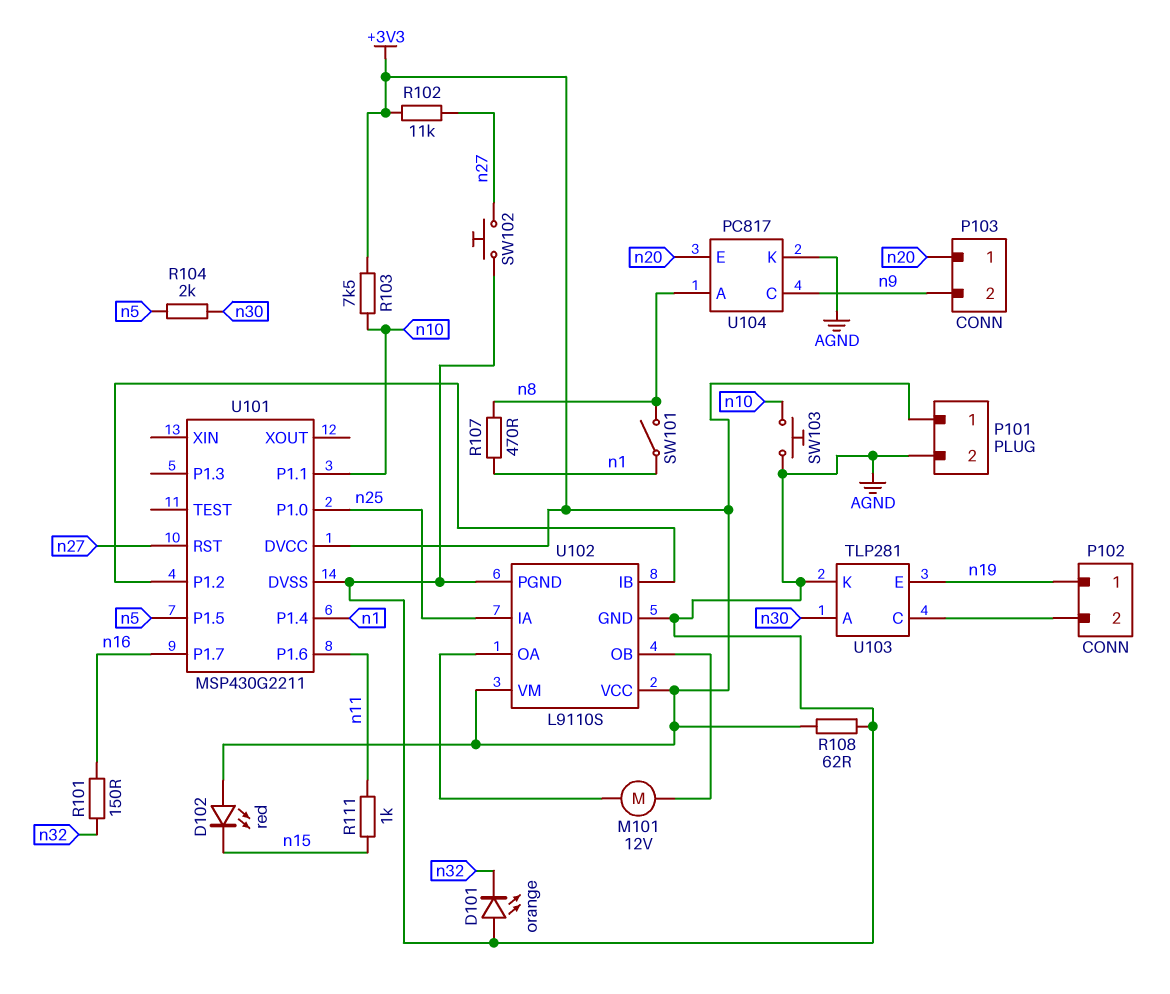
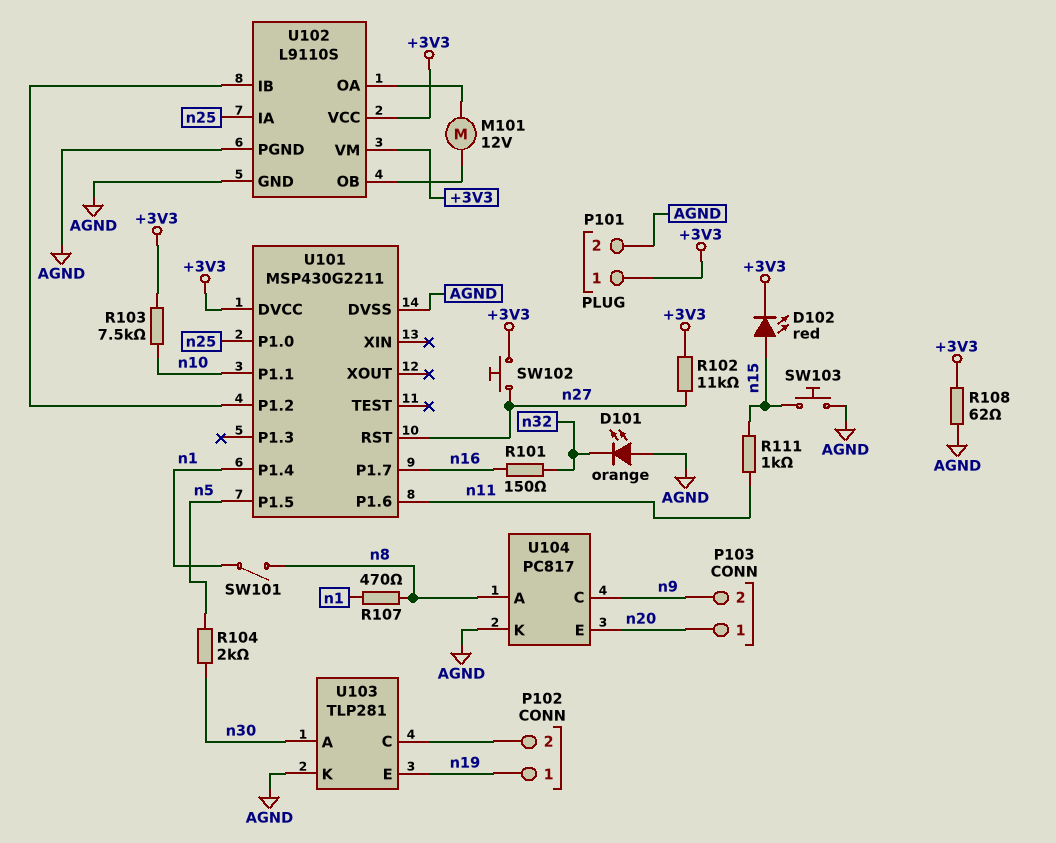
D102: LED red (A +3V3, K n15) -> LED red (A n15, K +3V3)
SW102: button (AGND, n27) -> button (+3V3, n27)
SW103: button (AGND, n10) -> button (AGND, n15)

